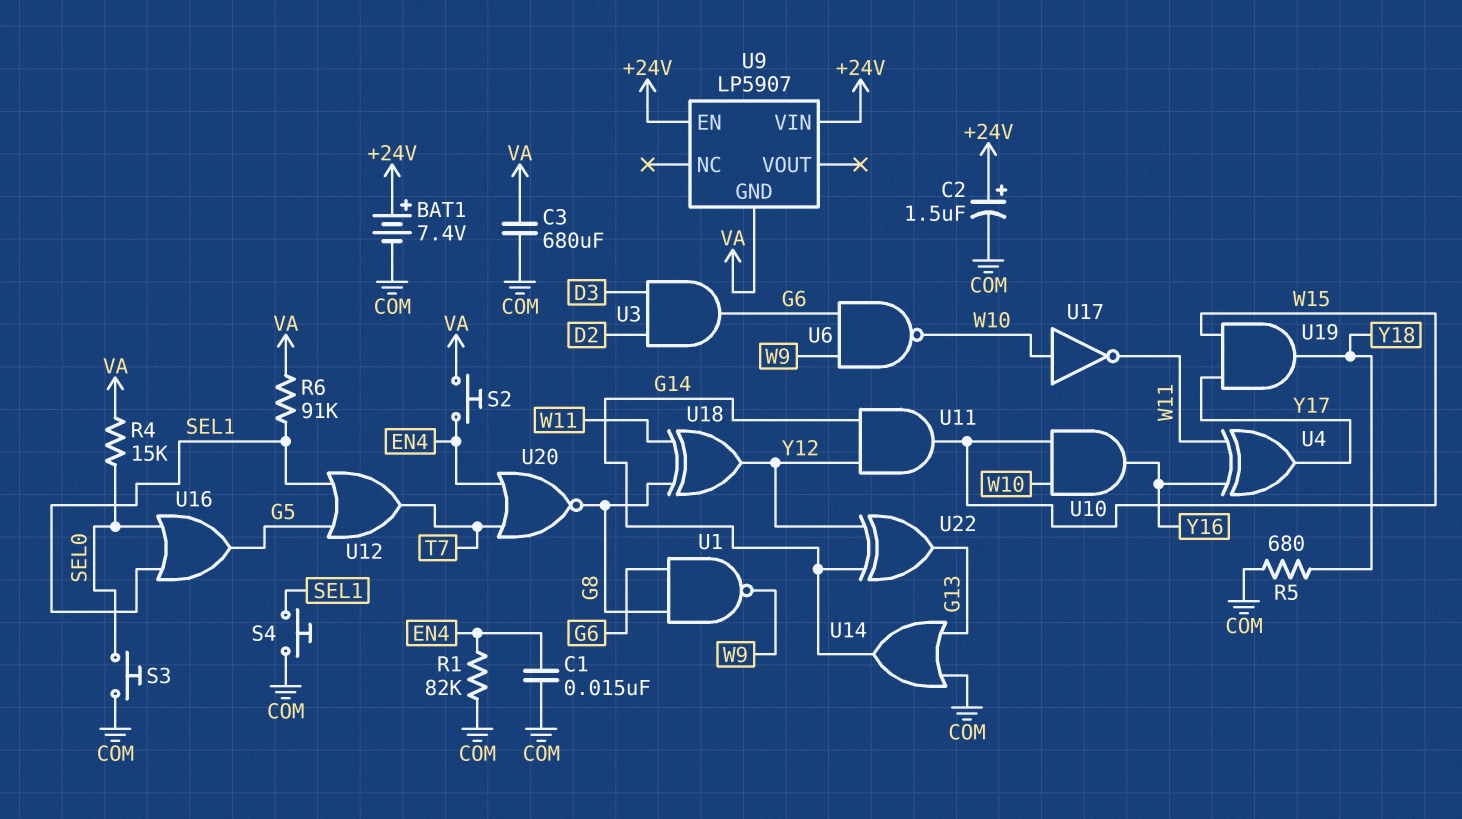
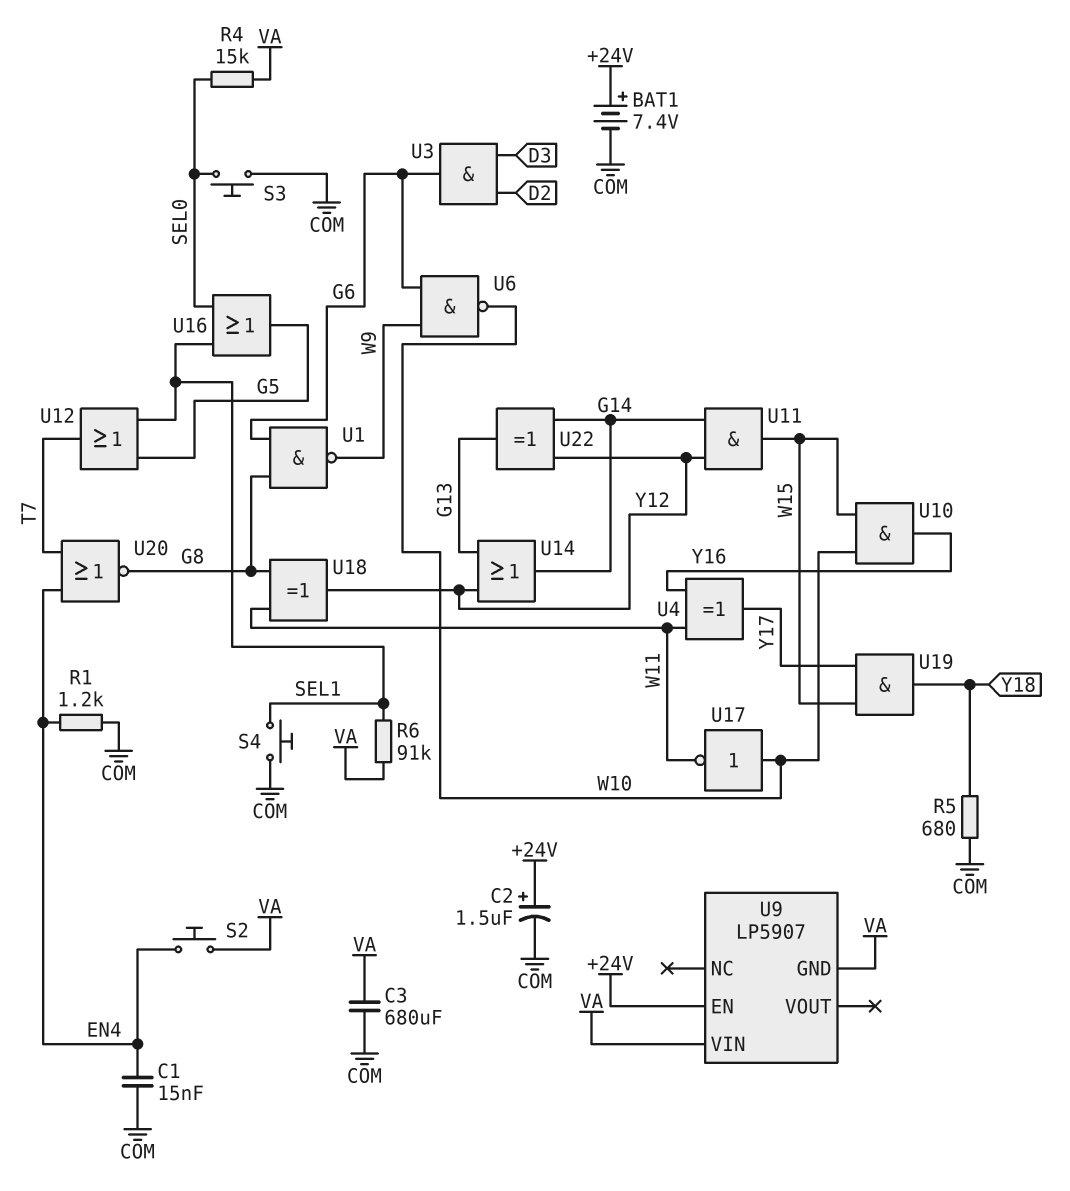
R1: 82k (COM, EN4) -> 1.2k (COM, EN4)
U9 pin VIN: +24V -> VA
U14: OR (in COM, in G13, out G14) -> OR (in G13, in Y12, out G14)

